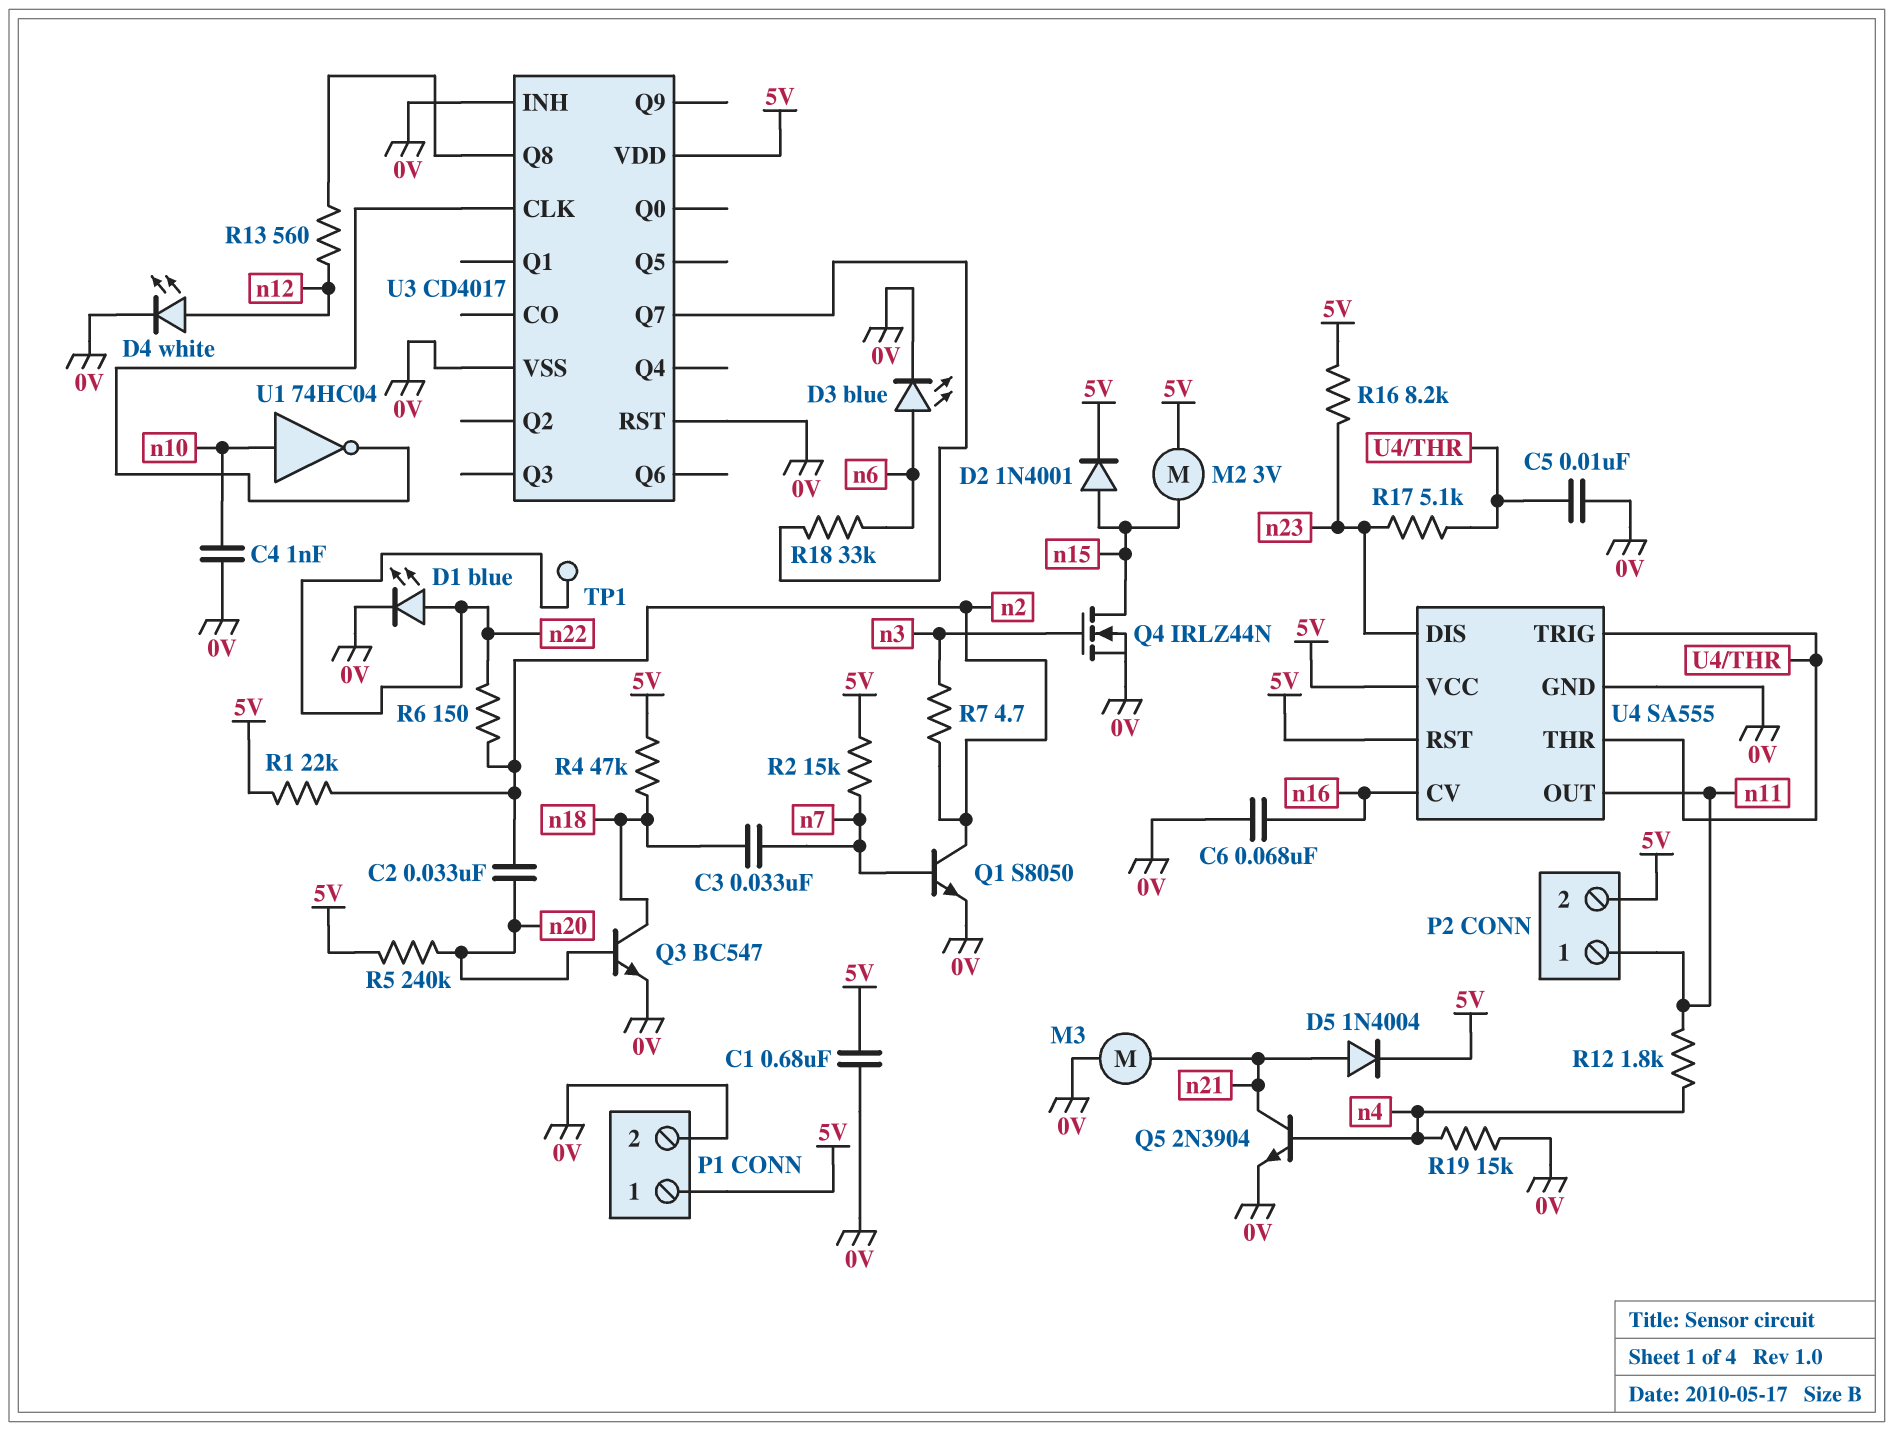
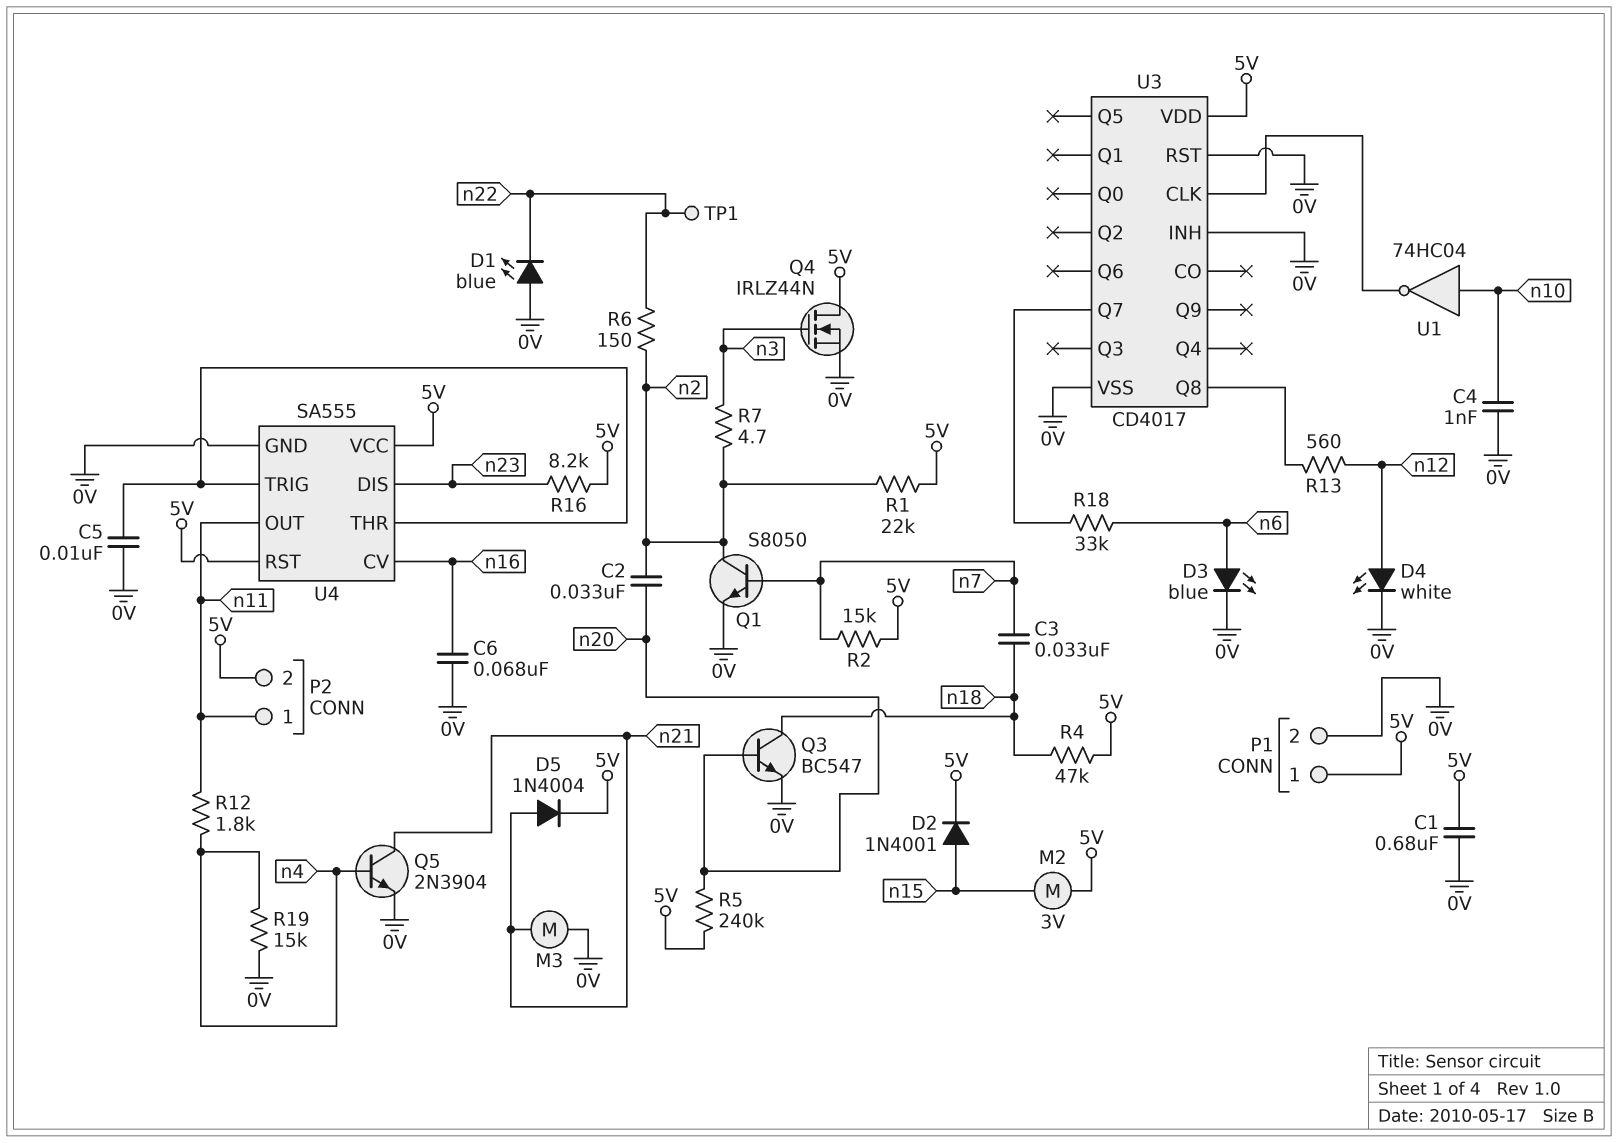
D1: LED blue (A n22, K 0V) -> LED blue (A 0V, K n22)
Q4: NMOS IRLZ44N (G n3, D n15, S 0V) -> NMOS IRLZ44N (G n3, D 5V, S 0V)
R17: 5.1k (U4/THR, n23) -> none

